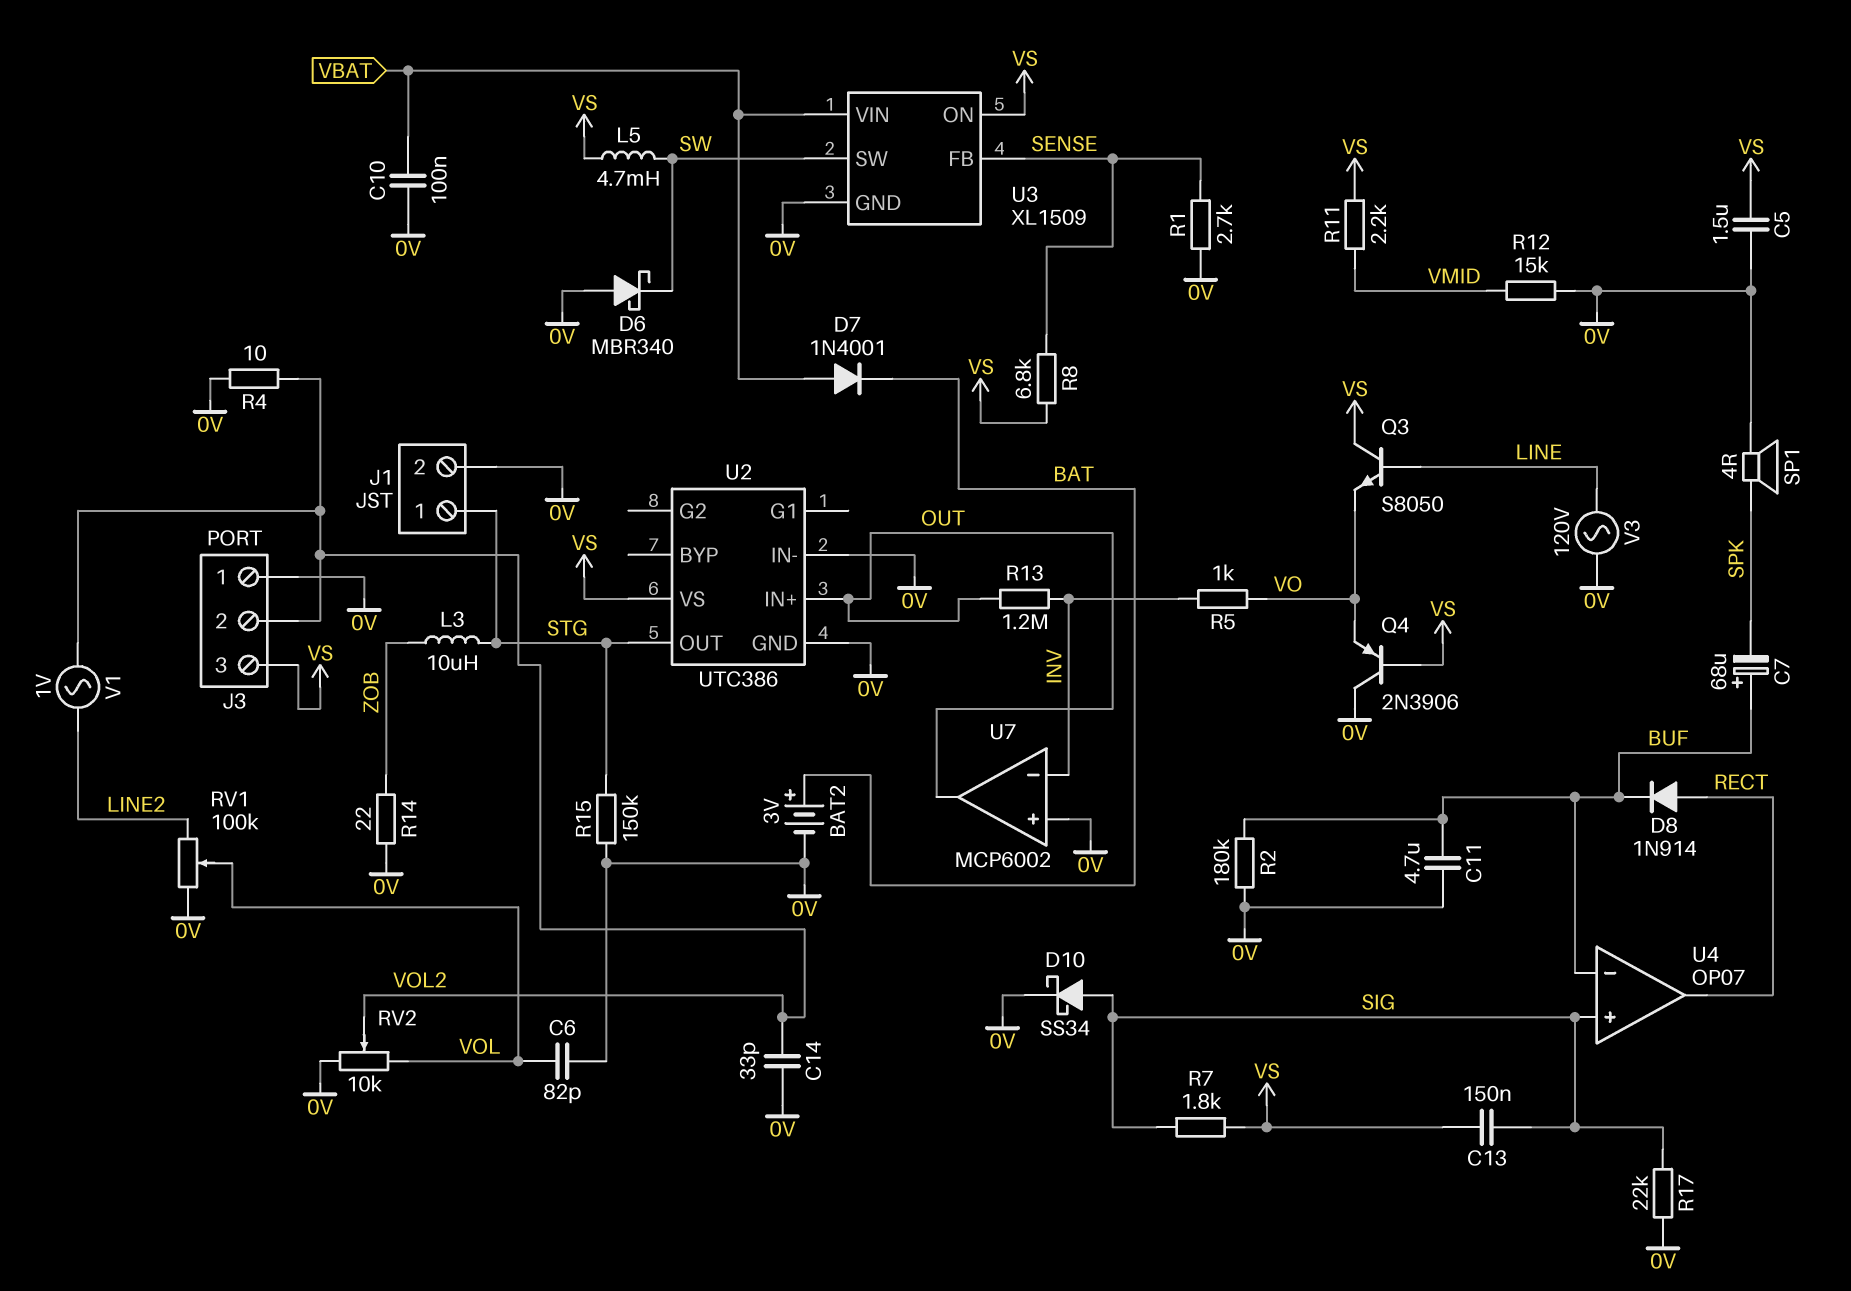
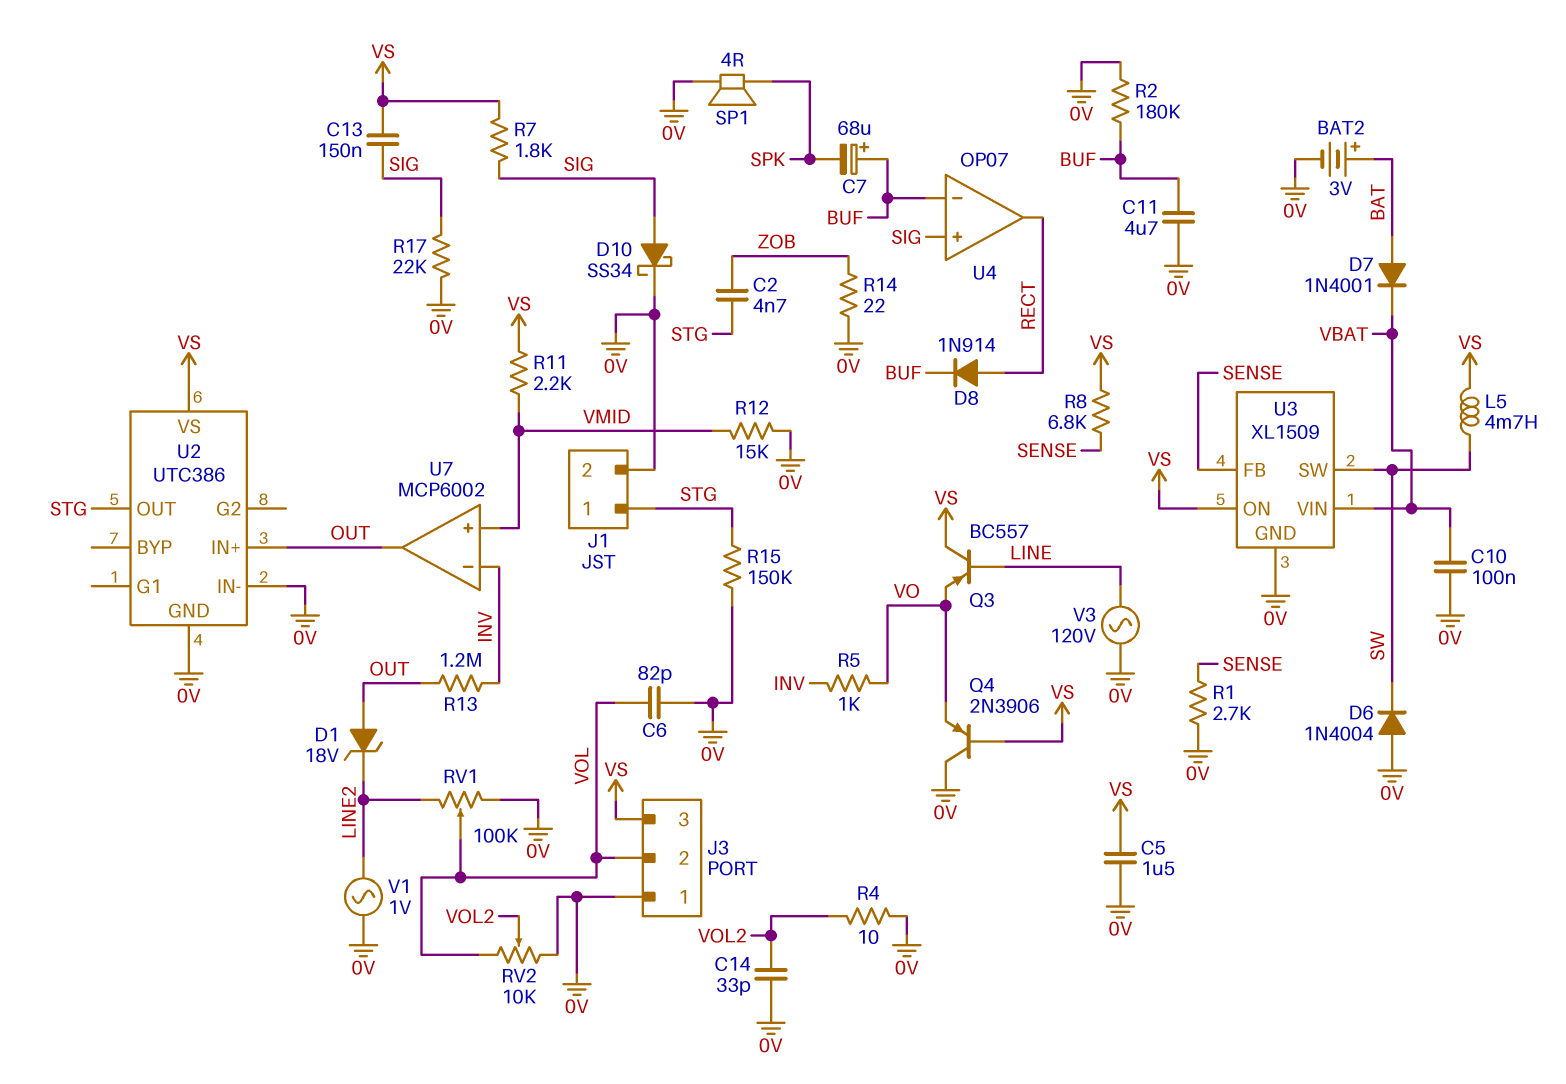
C2: none -> 4.7nF (STG, ZOB)
D1: none -> zener 18V (A OUT, K LINE2)
D6: schottky MBR340 (A 0V, K SW) -> diode 1N4004 (A 0V, K SW)
D7: diode 1N4001 (A VBAT, K BAT) -> diode 1N4001 (A BAT, K VBAT)
J3 pin 2: VOL2 -> VOL
L3: 10uH (STG, ZOB) -> none
Q3: NPN S8050 (B LINE, C VS, E VO) -> PNP BC557 (B LINE, C VS, E VO)
U7 pin in+: 0V -> VMID
V1: AC 1V (LINE2, VOL2) -> AC 1V (0V, LINE2)

